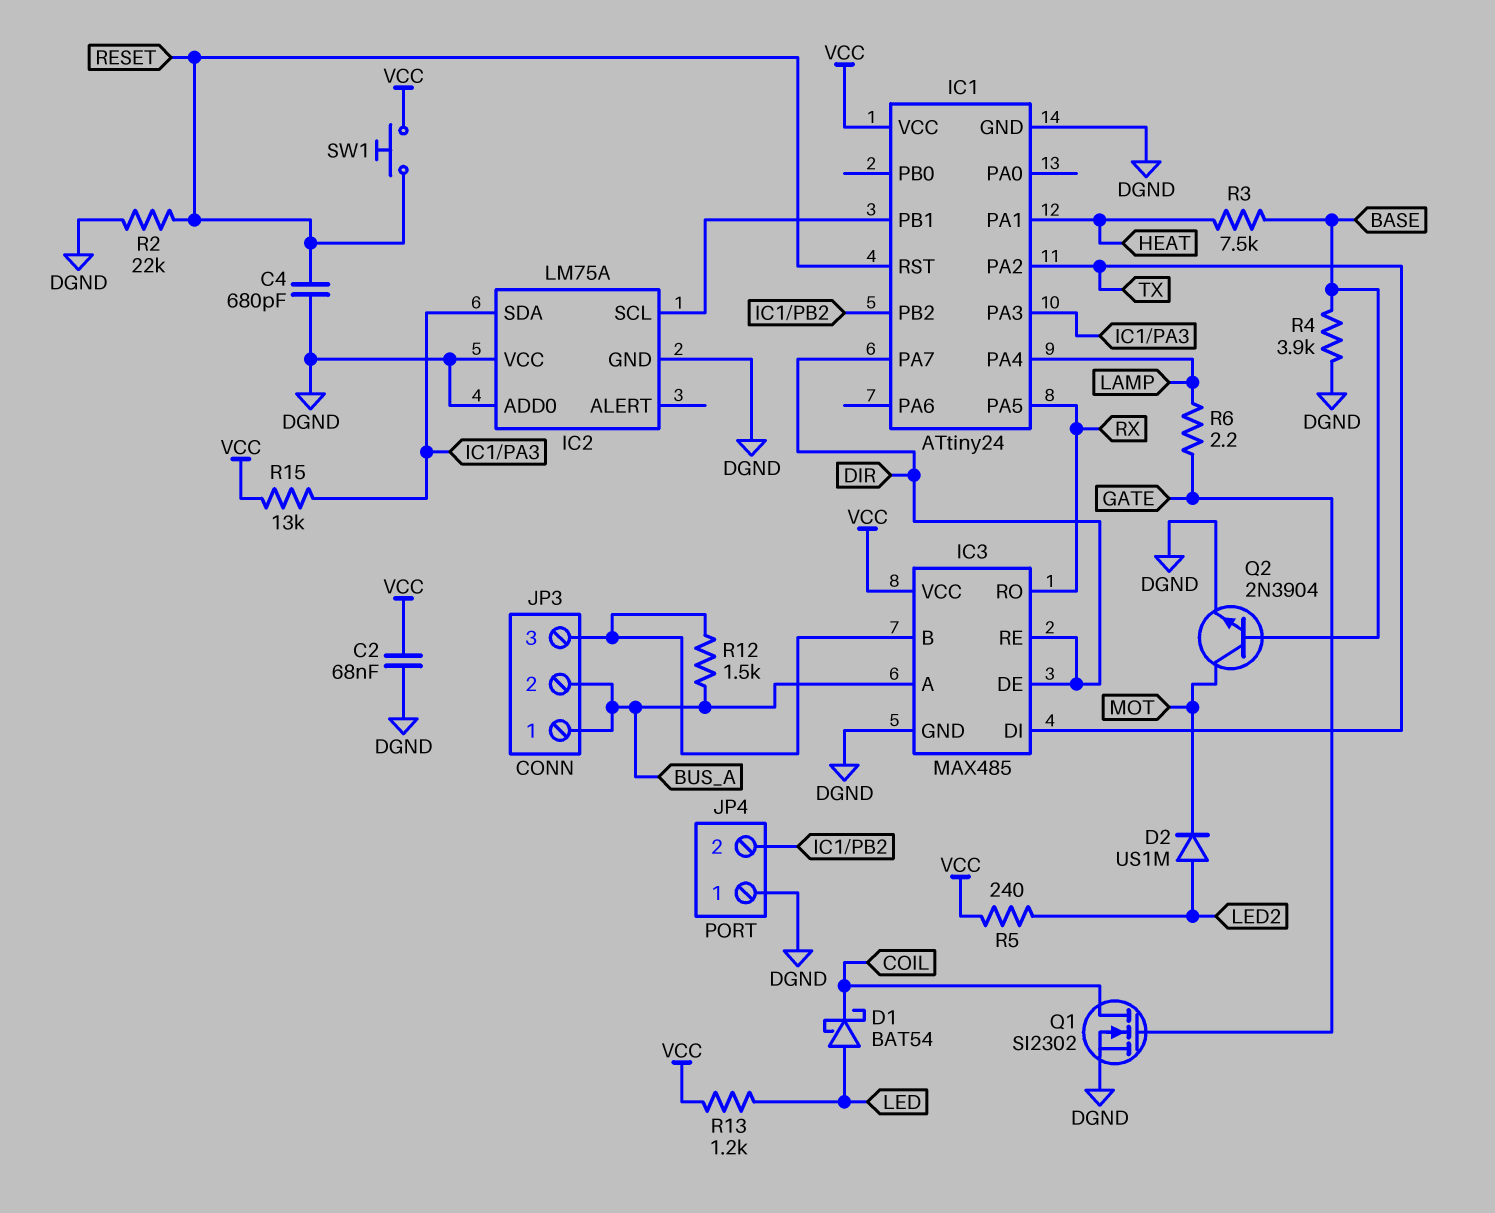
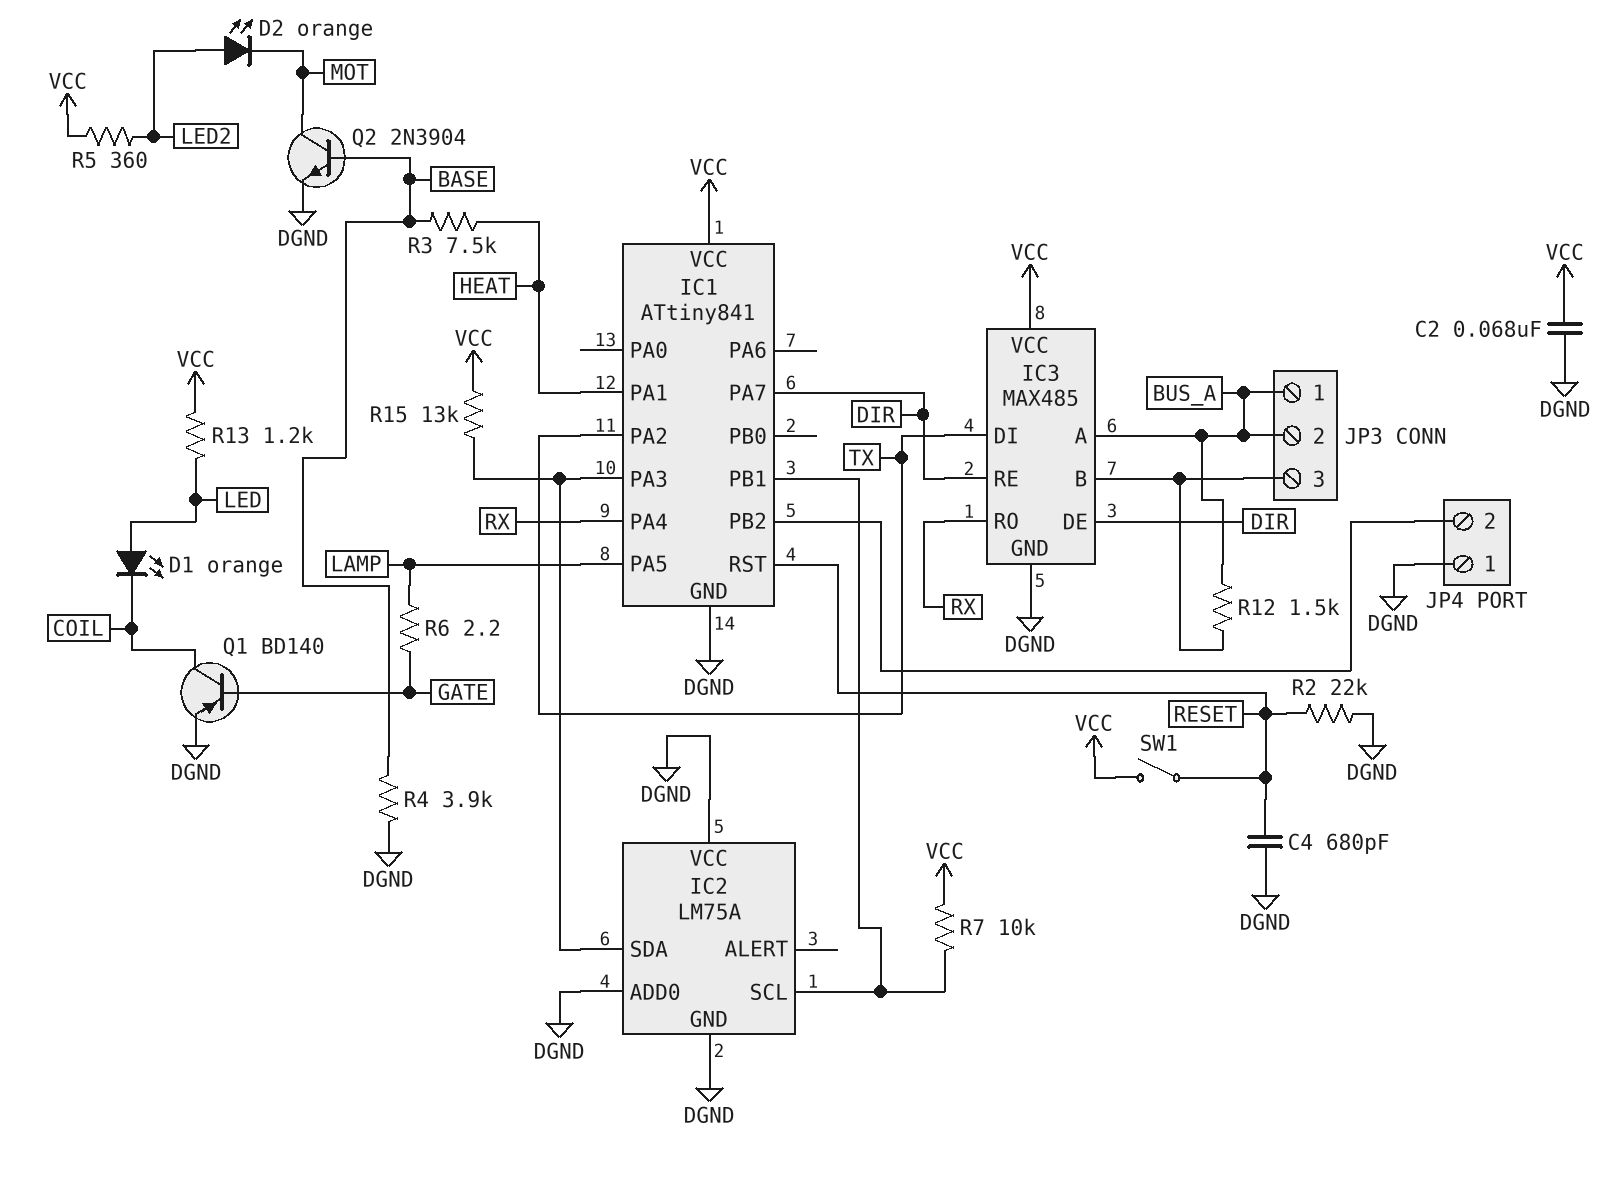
D1: schottky BAT54 (A LED, K COIL) -> LED orange (A LED, K COIL)
D2: diode US1M (A LED2, K MOT) -> LED orange (A LED2, K MOT)
IC1: ATtiny24 -> ATtiny841
IC1 pin PA4: LAMP -> RX
IC1 pin PA5: RX -> LAMP
Q1: NMOS SI2302 (G GATE, D COIL, S DGND) -> PNP BD140 (B GATE, C COIL, E DGND)
R5: 240 (LED2, VCC) -> 360 (LED2, VCC)
R7: none -> 10k (IC1/PB1, VCC)
SW1: button (RESET, VCC) -> switch (RESET, VCC)

